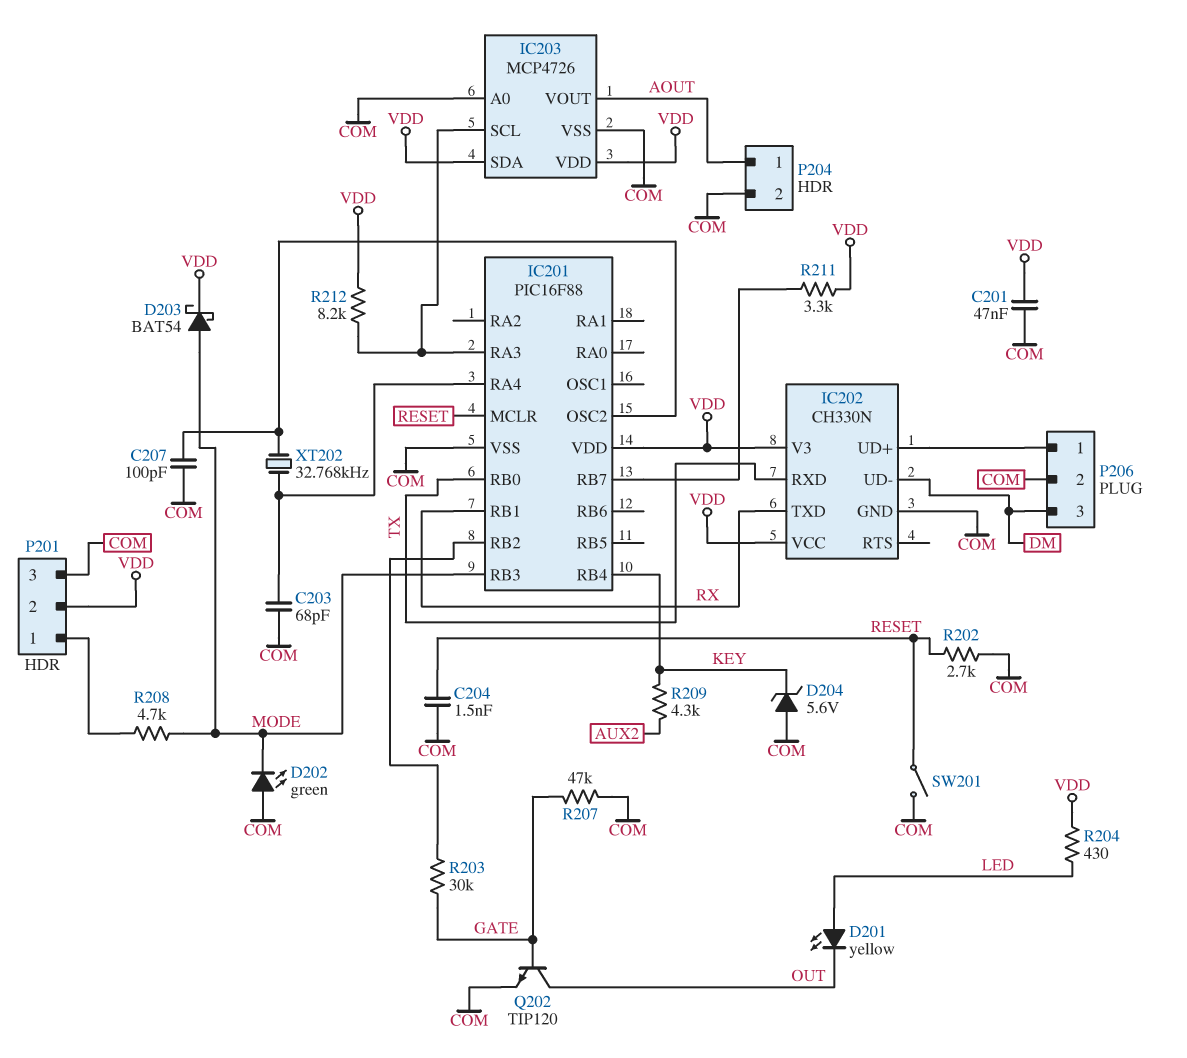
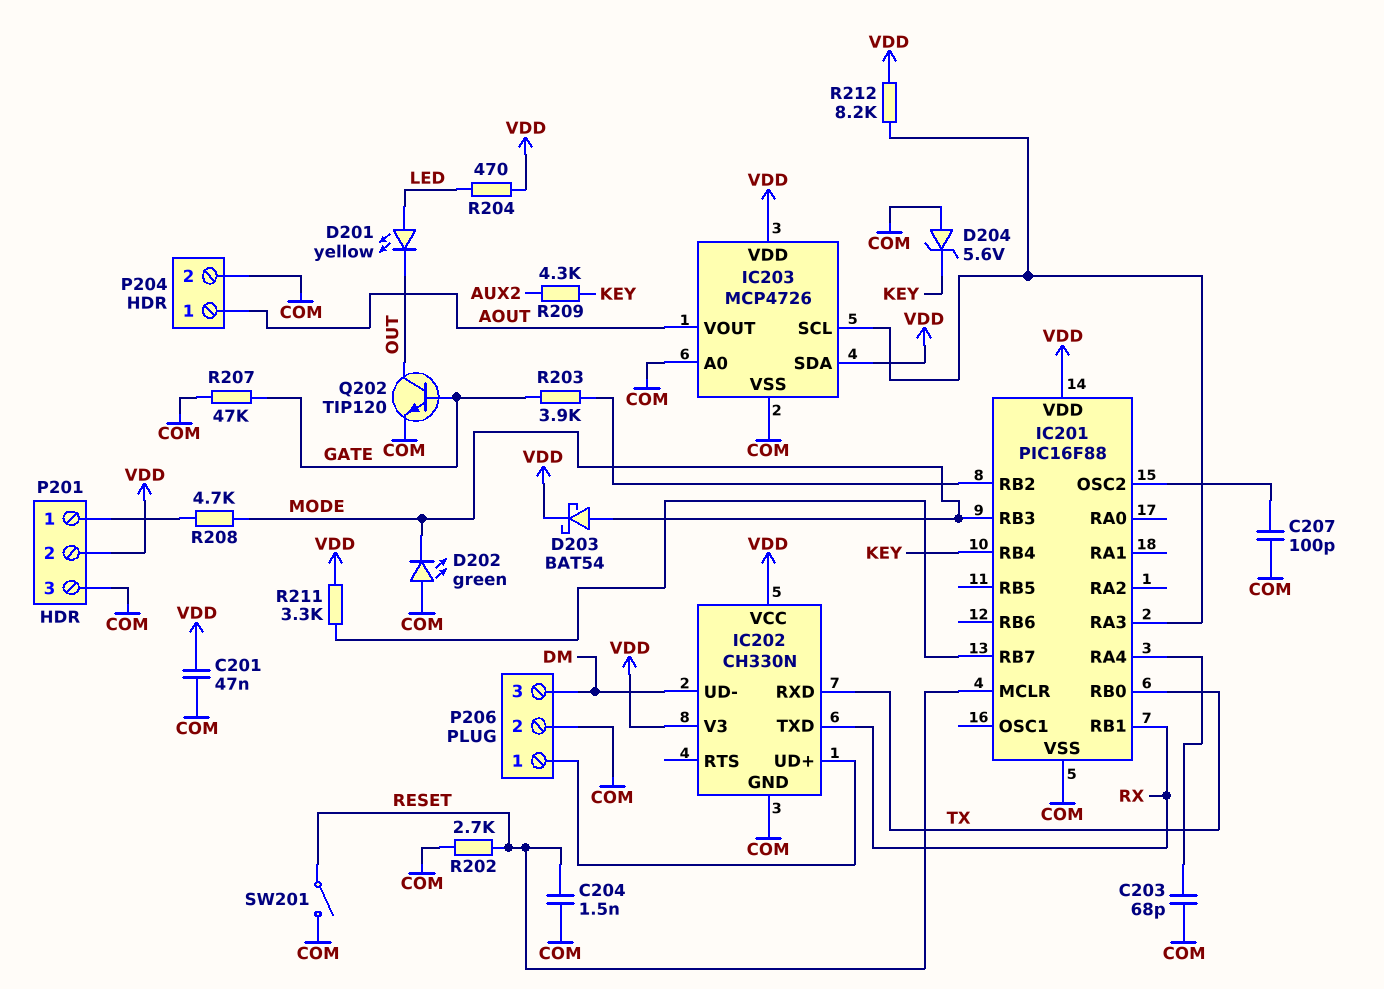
R203: 30k (GATE, IC201/RB2) -> 3.9k (GATE, IC201/RB2)
R204: 430 (LED, VDD) -> 470 (LED, VDD)
XT202: 32.768kHz (IC201/OSC2, IC201/RA4) -> none

